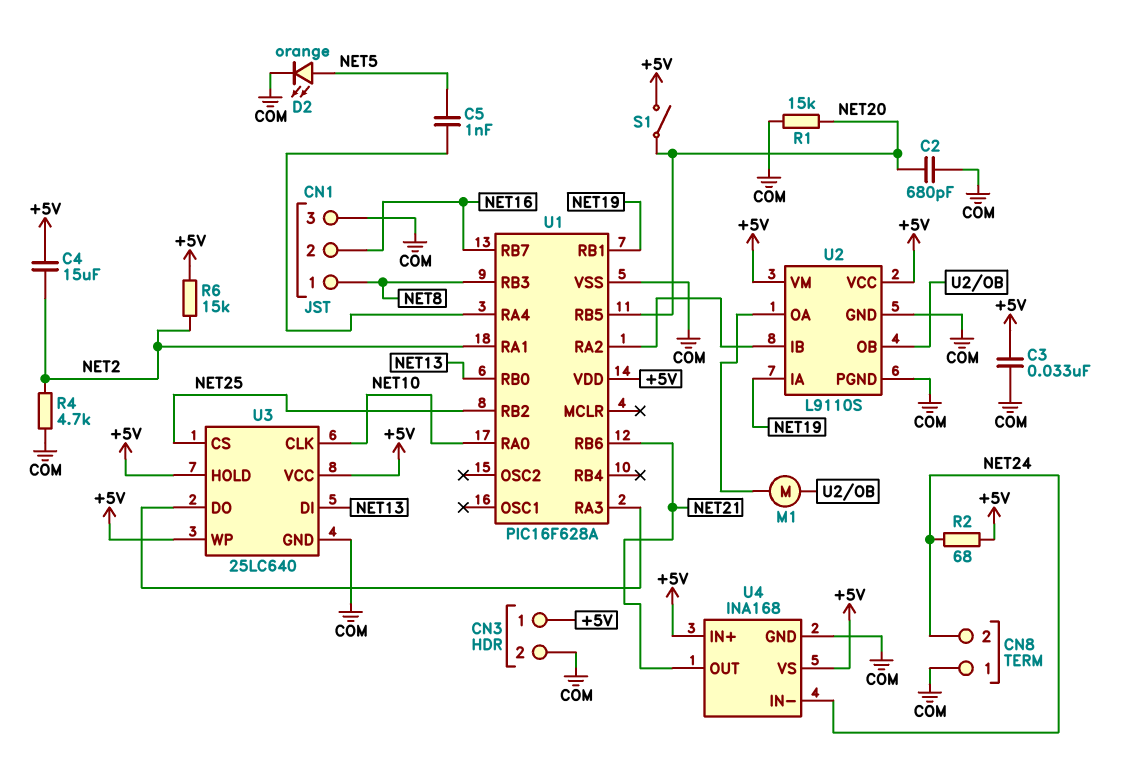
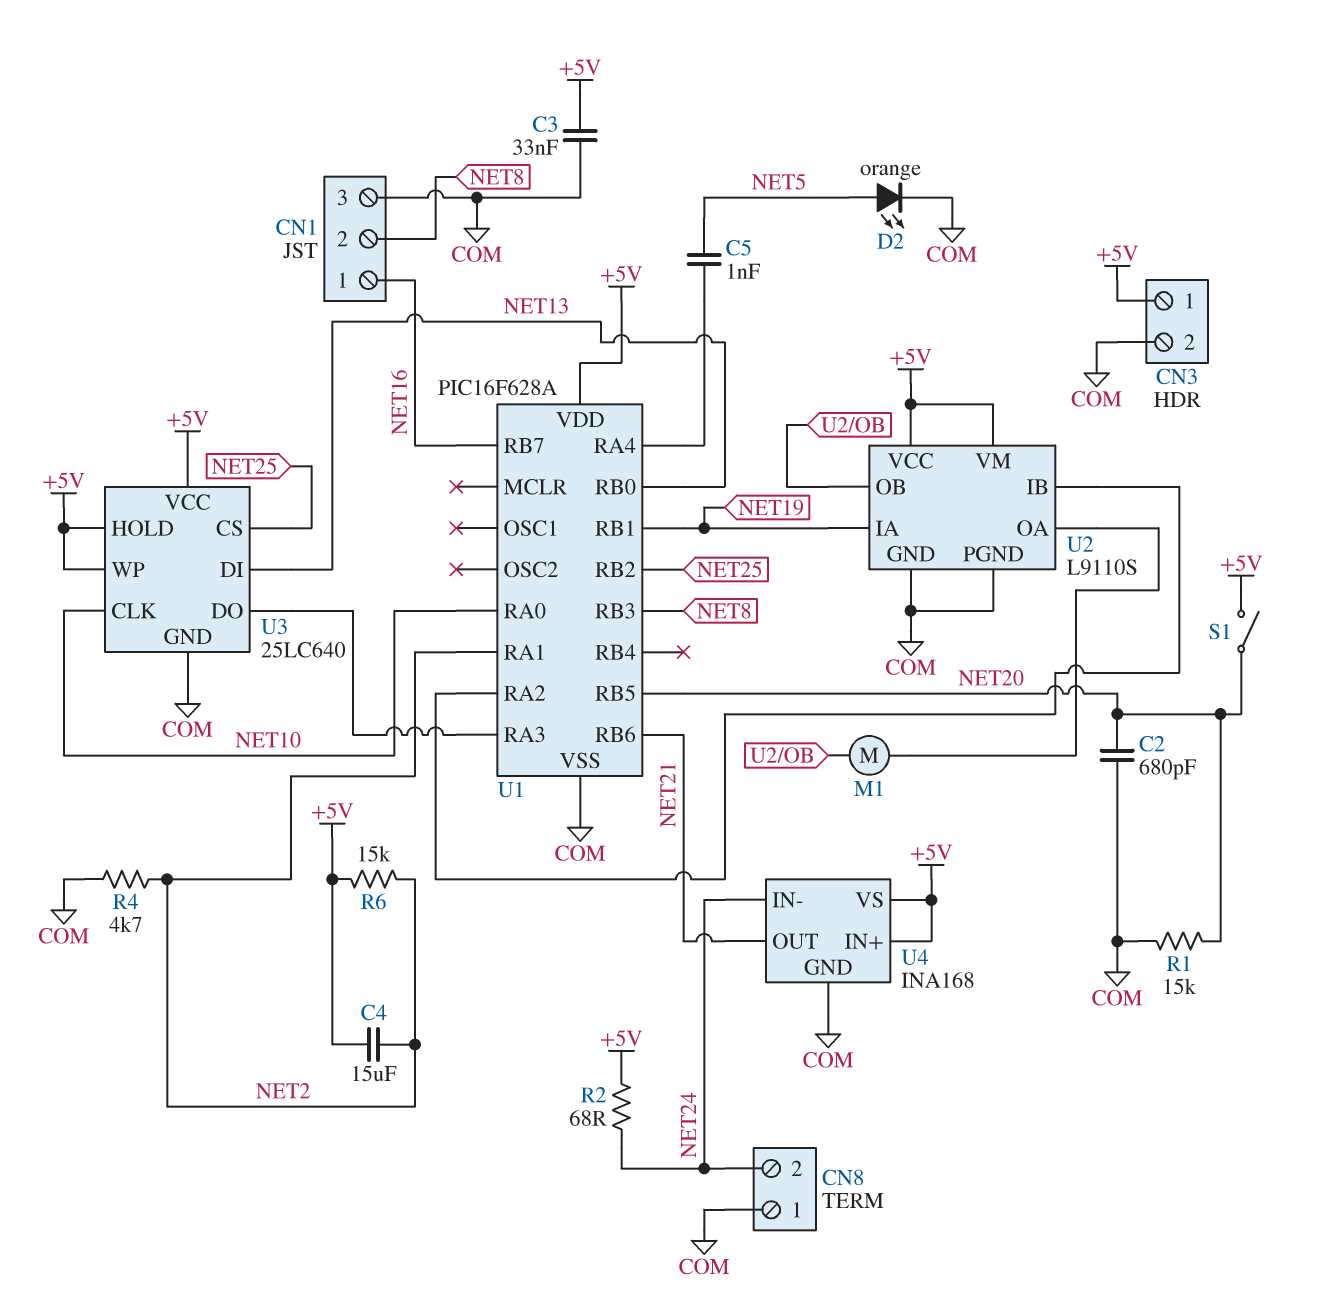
CN1 pin 1: NET8 -> NET16
CN1 pin 2: NET16 -> NET8

